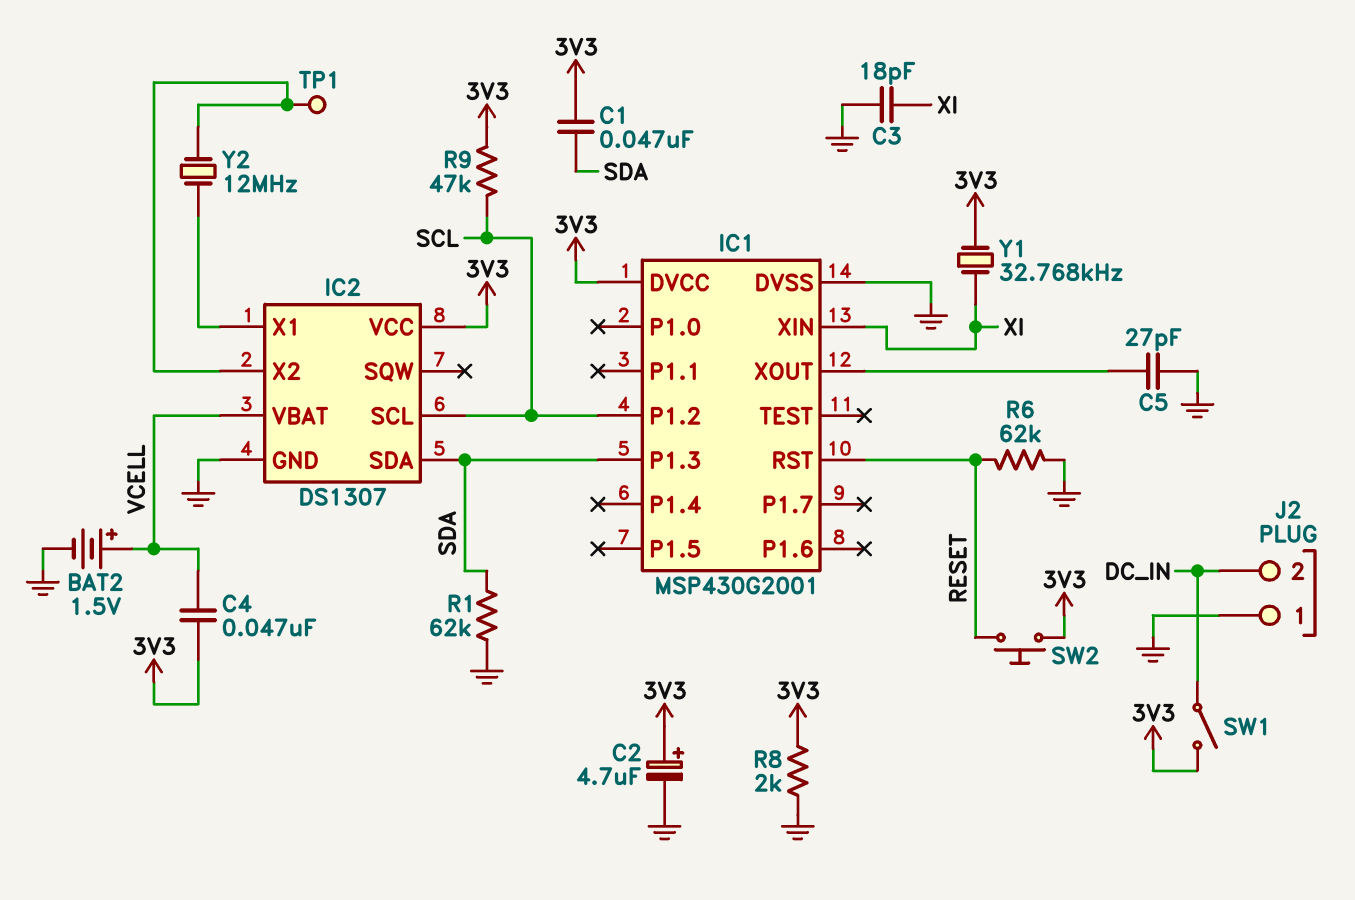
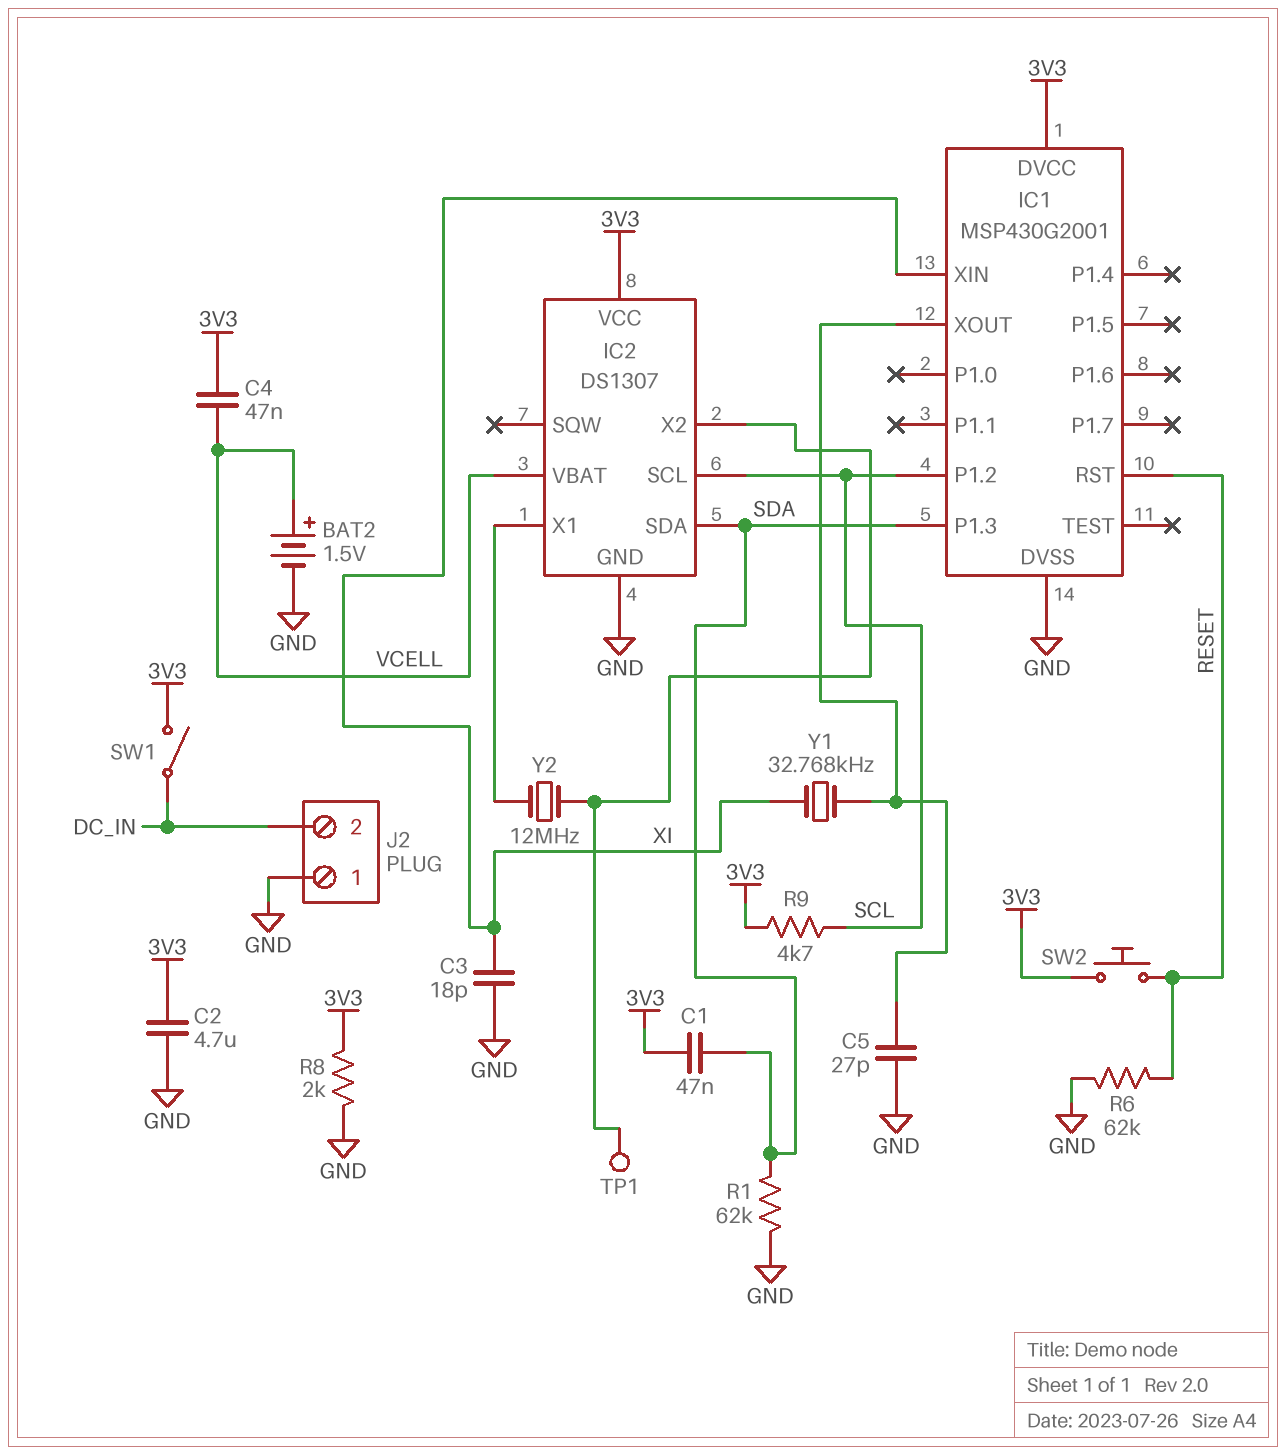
C2: 4.7uF (plus 3V3, minus GND) -> 4.7uF (3V3, GND)
R9: 47k (3V3, SCL) -> 4.7k (3V3, SCL)
Y1: 32.768kHz (3V3, XI) -> 32.768kHz (IC1/XOUT, XI)

